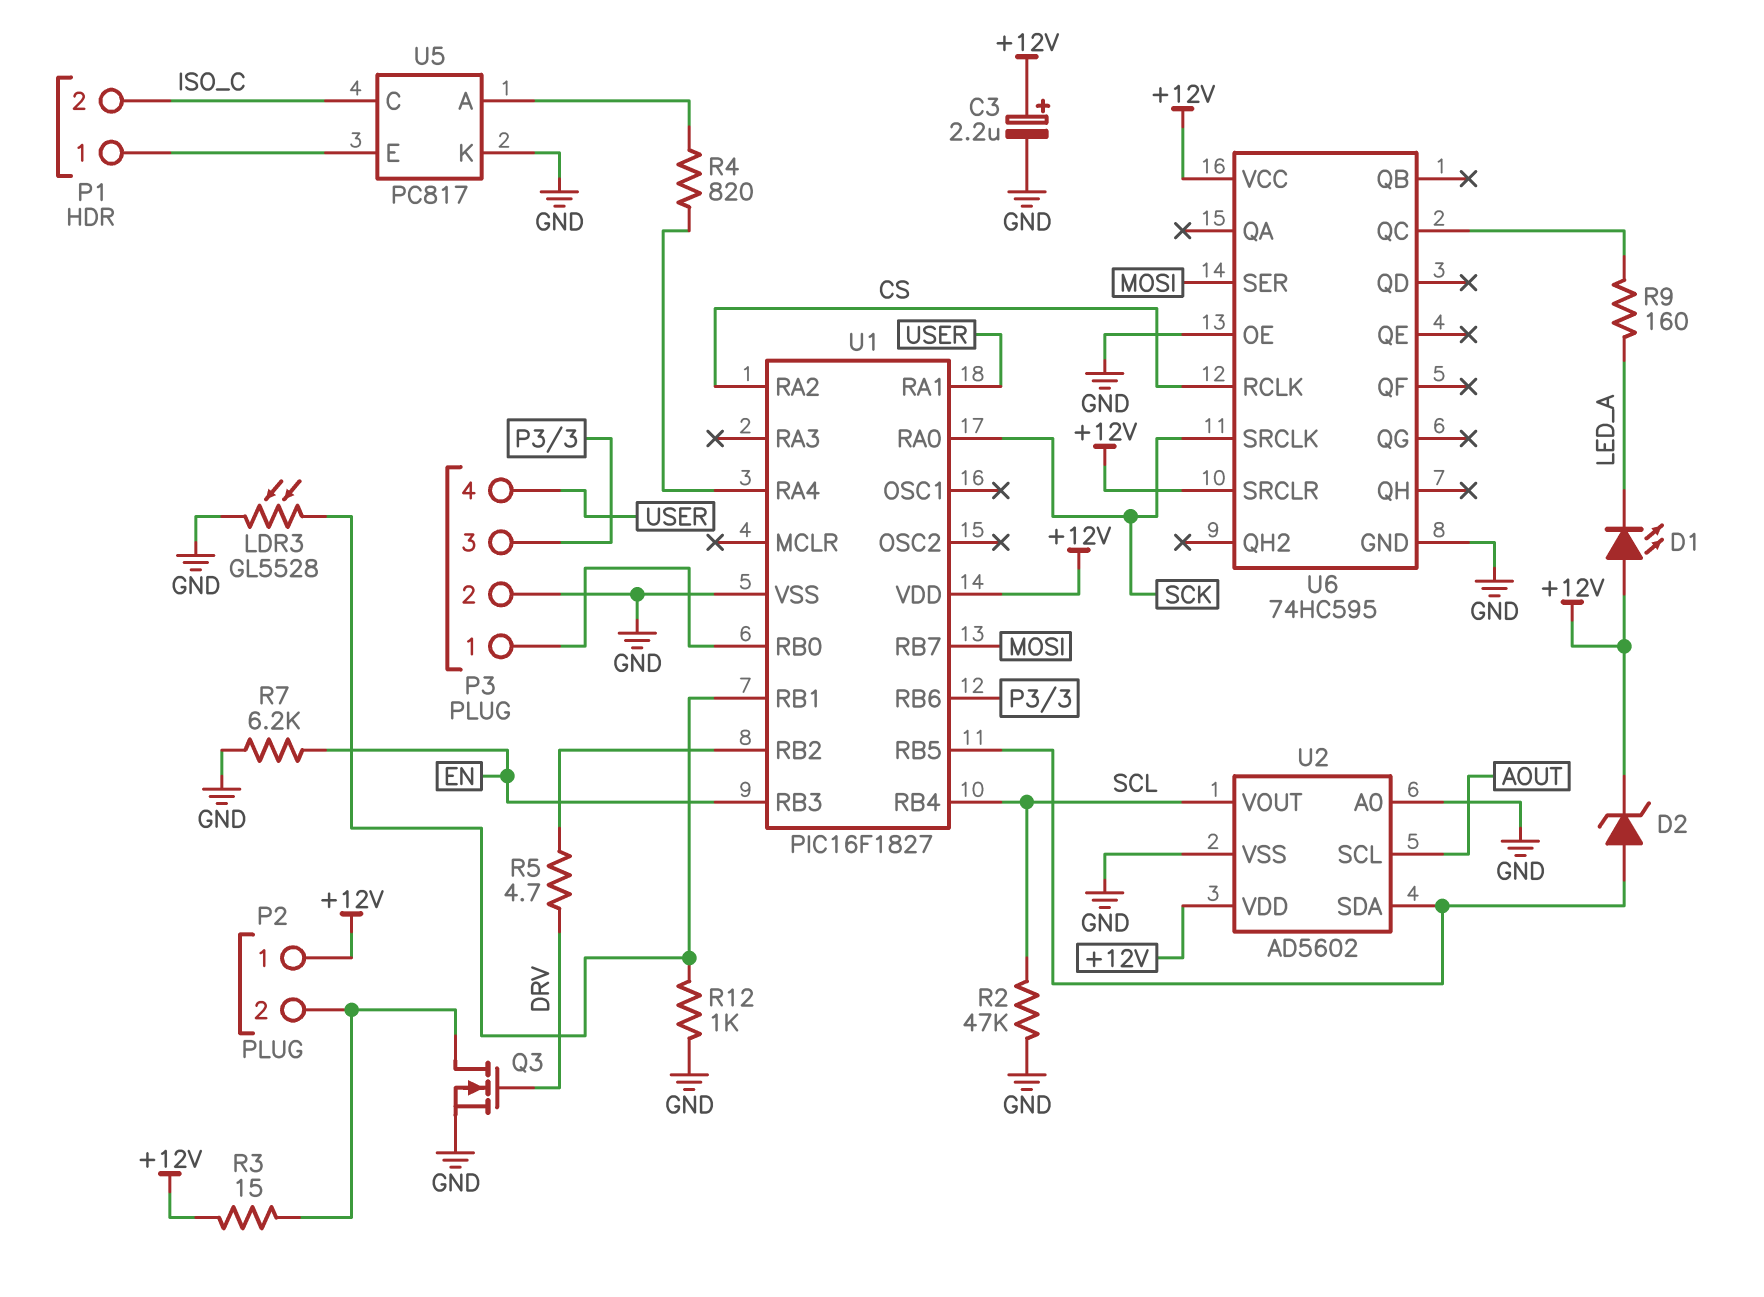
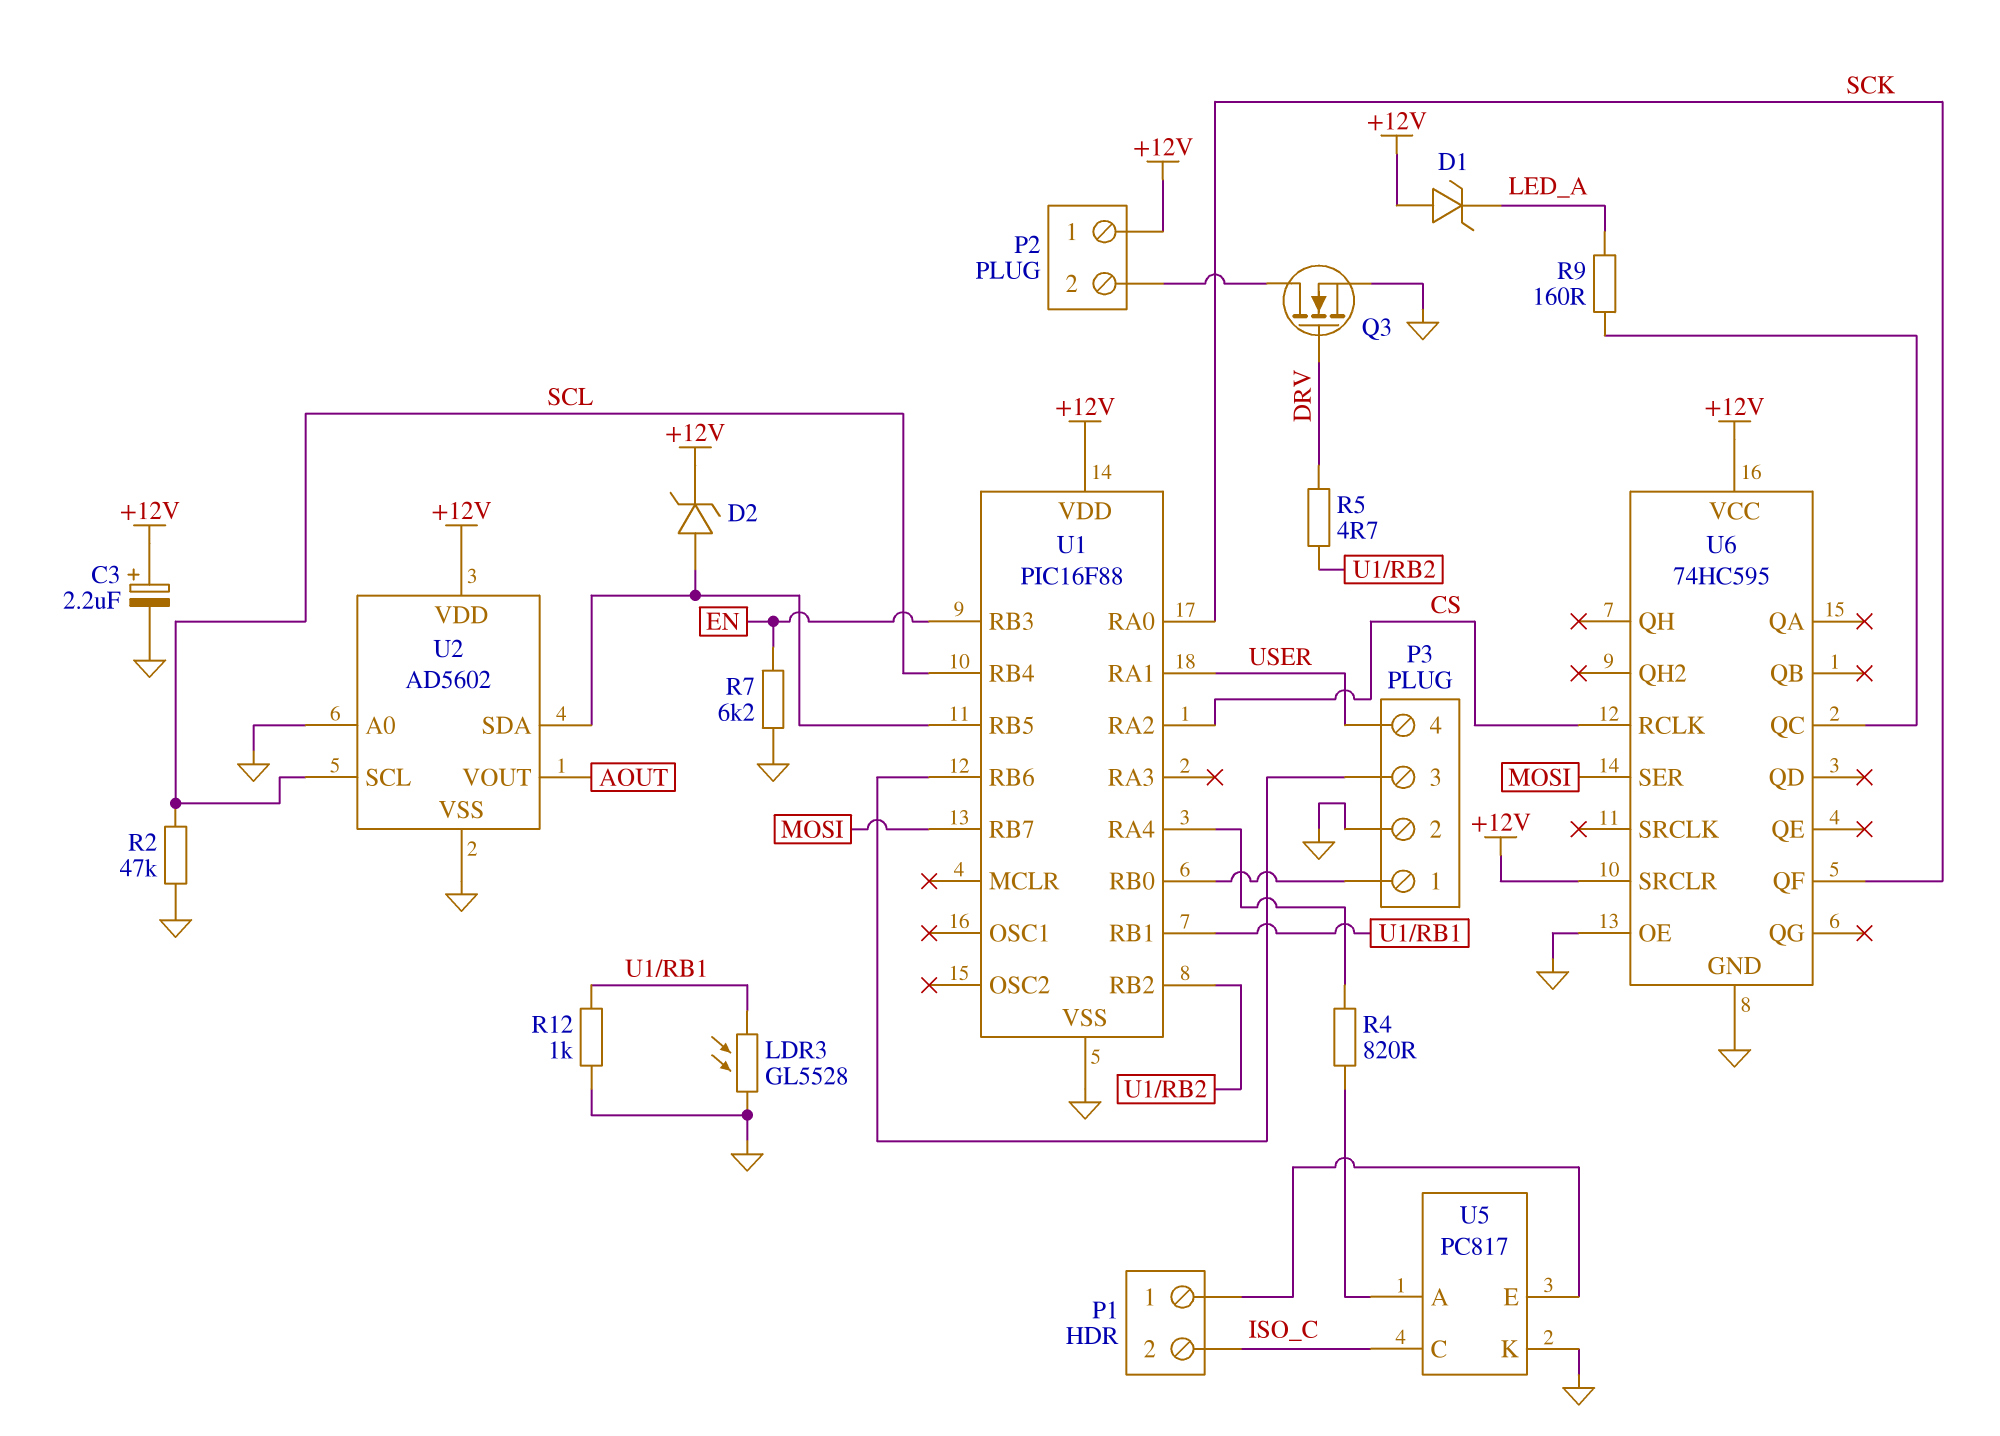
D1: LED (A +12V, K LED_A) -> zener (A +12V, K LED_A)
R3: 15 (+12V, P2/2) -> none
U1: PIC16F1827 -> PIC16F88
U2 pin SCL: AOUT -> SCL
U2 pin VOUT: SCL -> AOUT
U6 pin QF: none -> SCK
U6 pin SRCLK: SCK -> none

